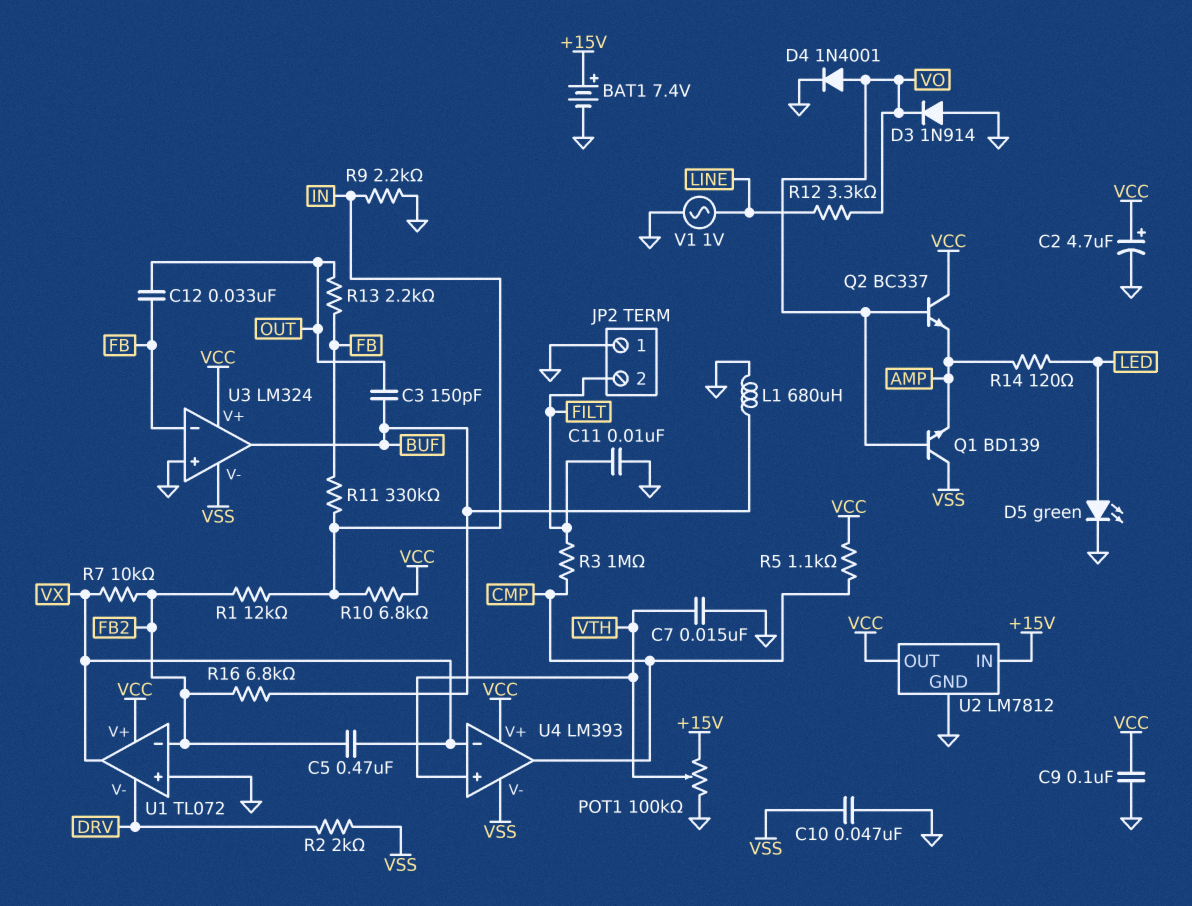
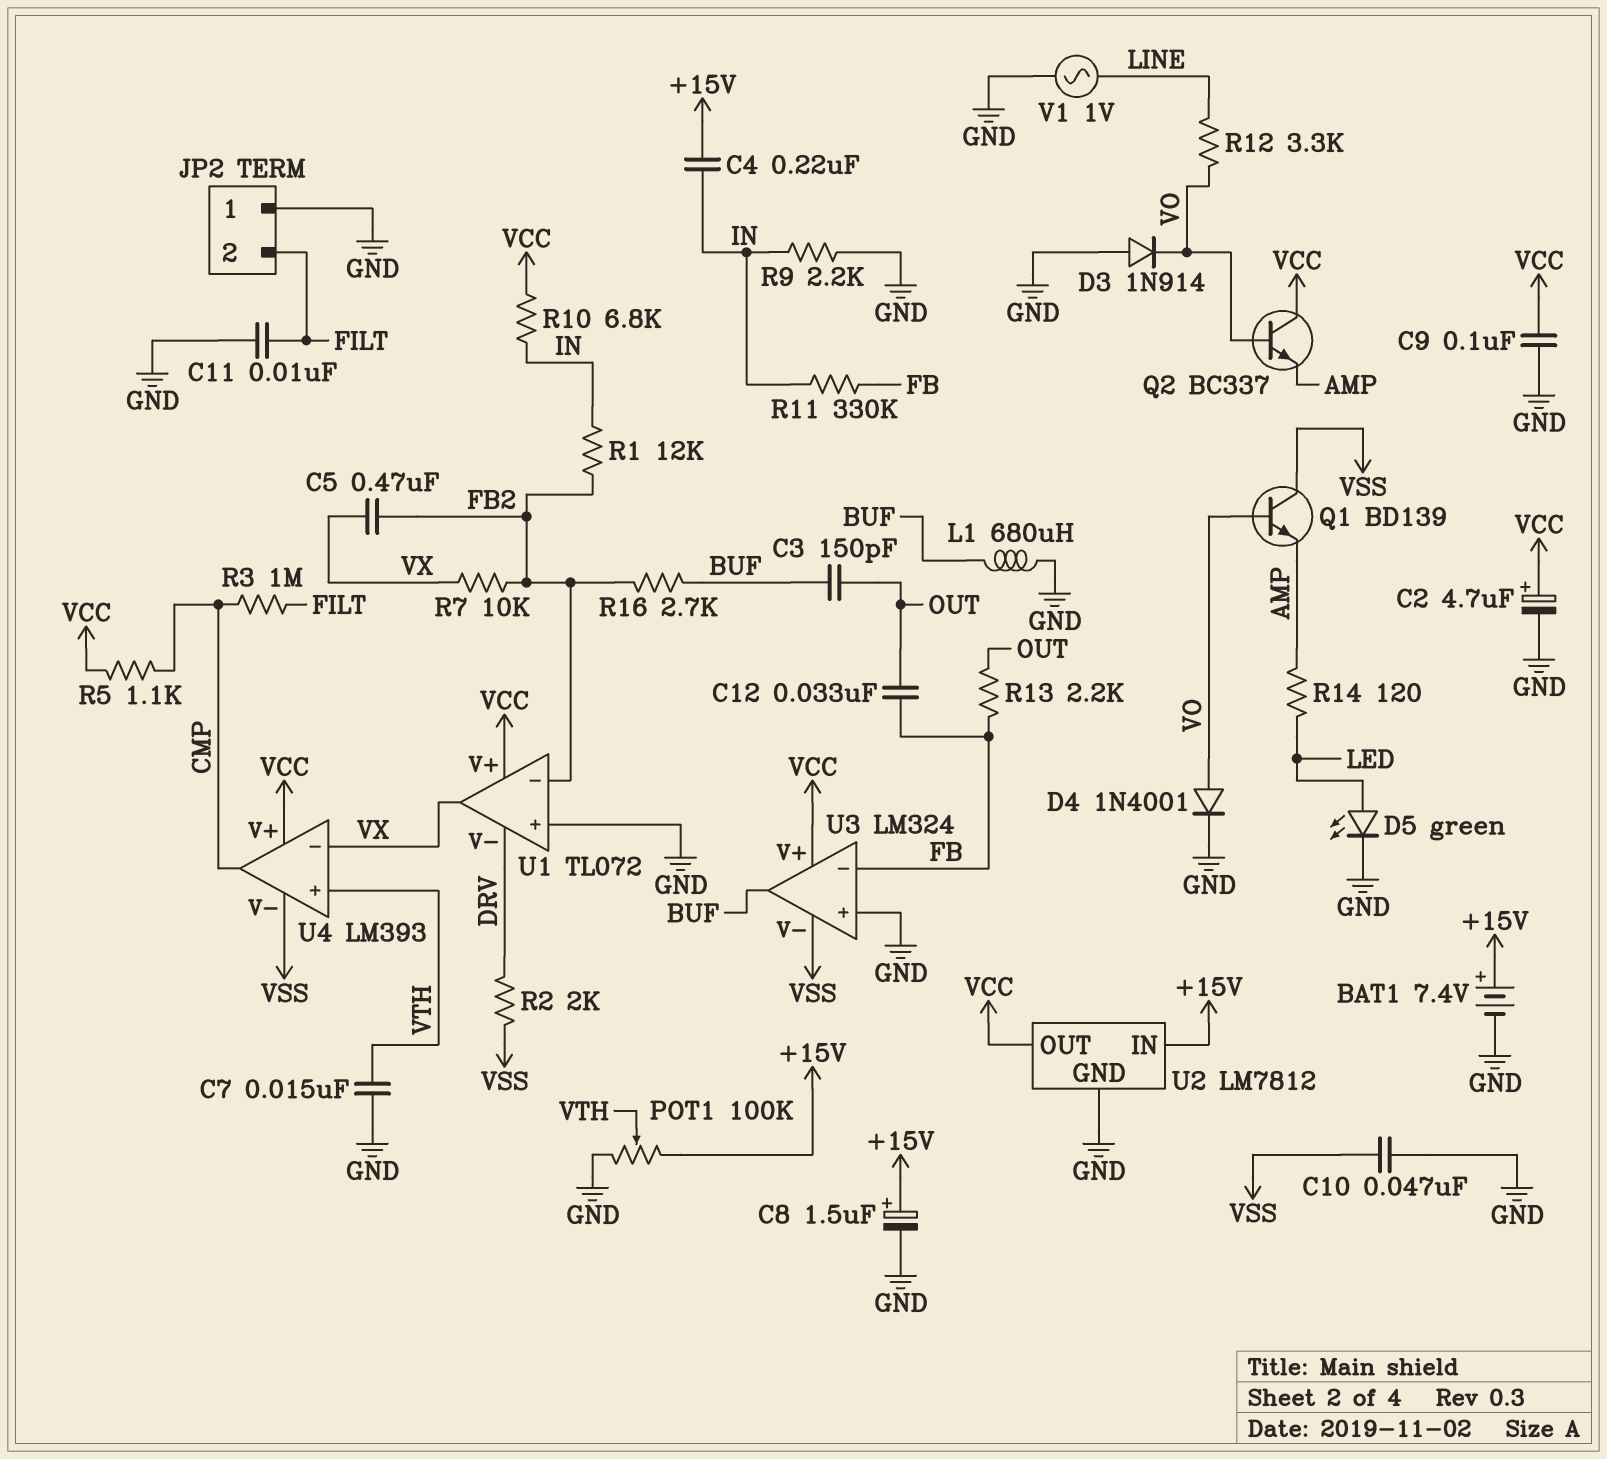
C4: none -> 220nF (+15V, IN)
C8: none -> 1.5uF (plus +15V, minus GND)
R16: 6.8k (BUF, FB2) -> 2.7k (BUF, FB2)

